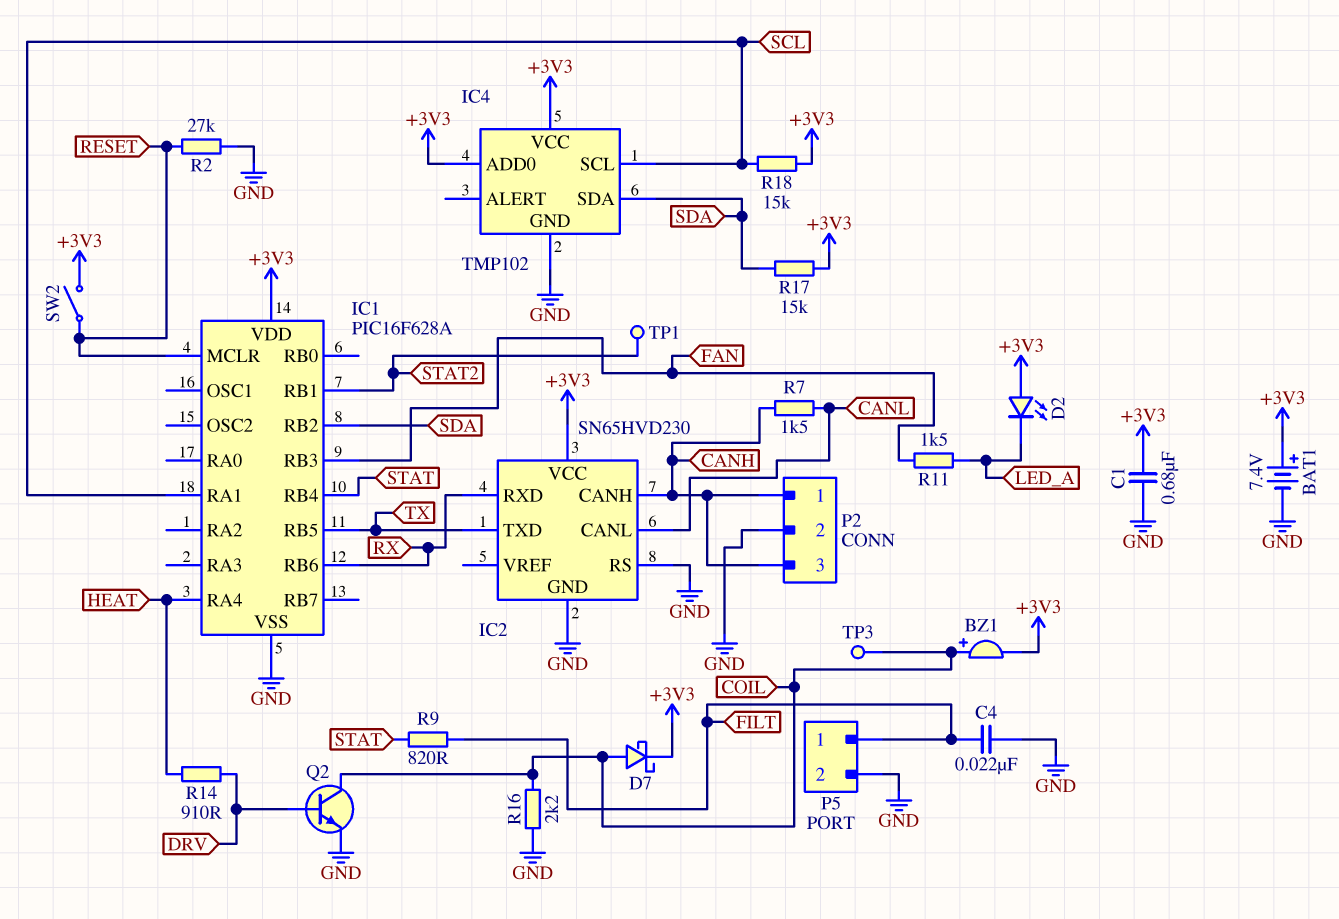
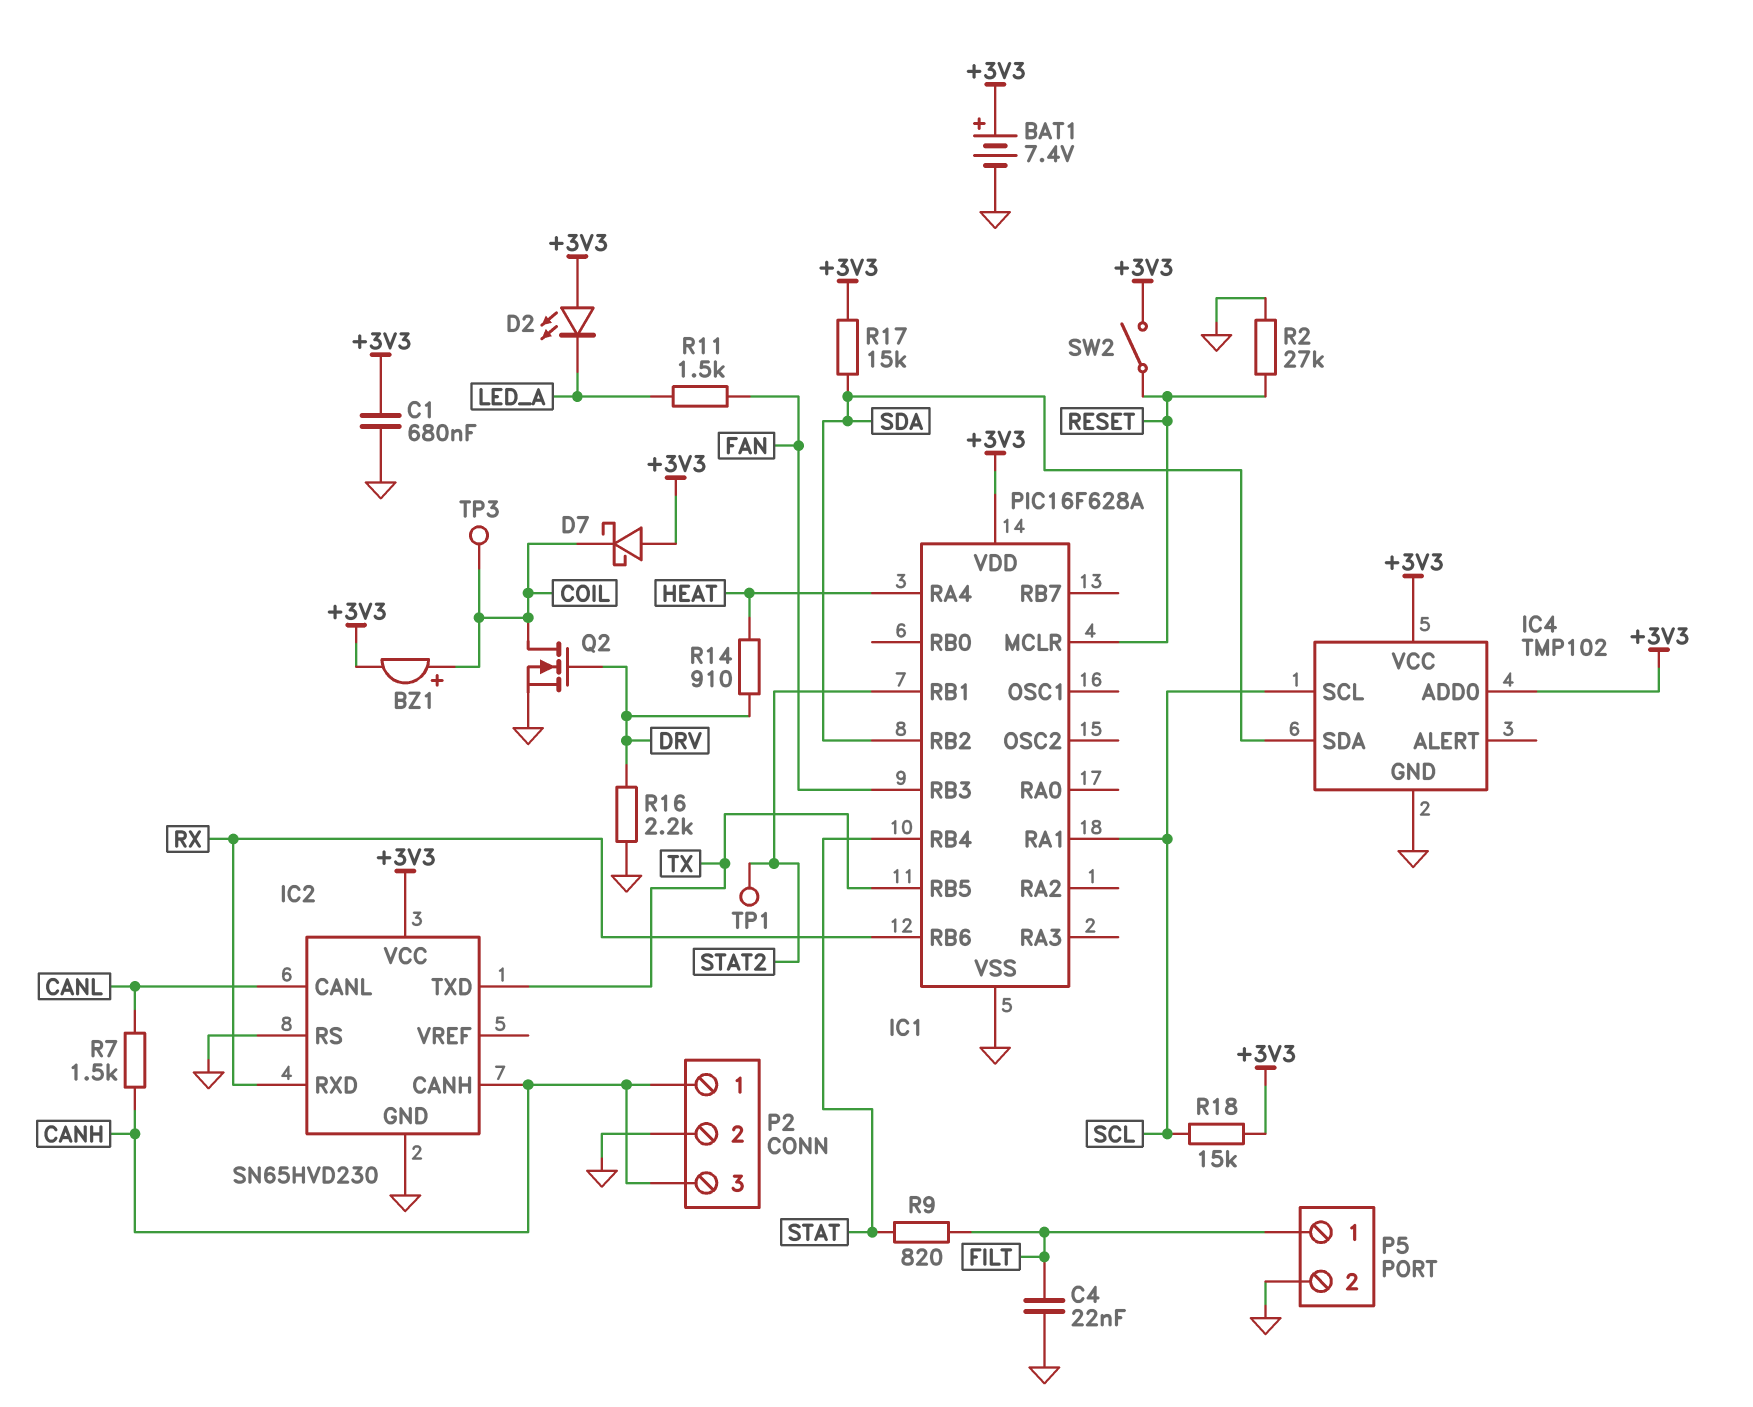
D7: schottky (A COIL, K +3V3) -> schottky (A +3V3, K COIL)
Q2: NPN (B DRV, C COIL, E GND) -> NMOS (G DRV, D COIL, S GND)
R16: 2.2k (COIL, GND) -> 2.2k (DRV, GND)

